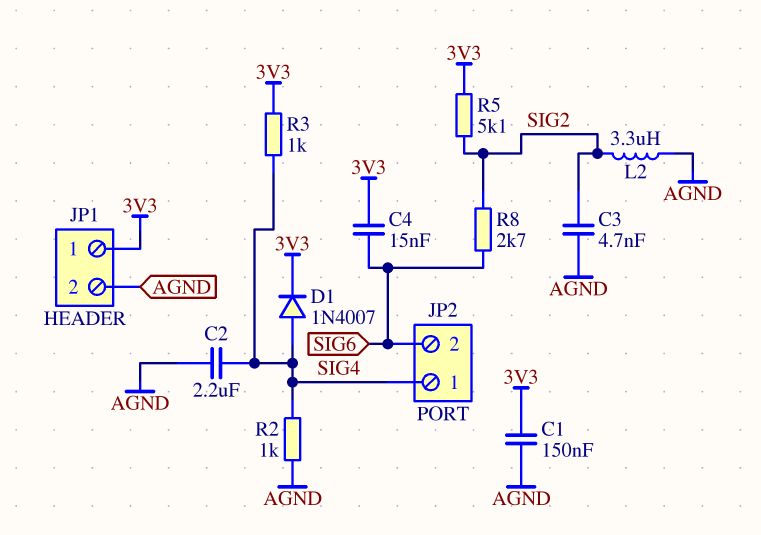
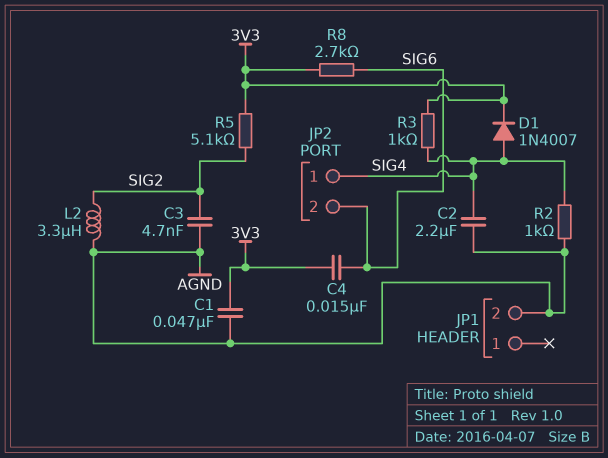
C1: 150nF (3V3, AGND) -> 47nF (3V3, AGND)
JP1 pin 1: 3V3 -> none
R8: 2.7k (SIG2, SIG6) -> 2.7k (3V3, SIG6)

